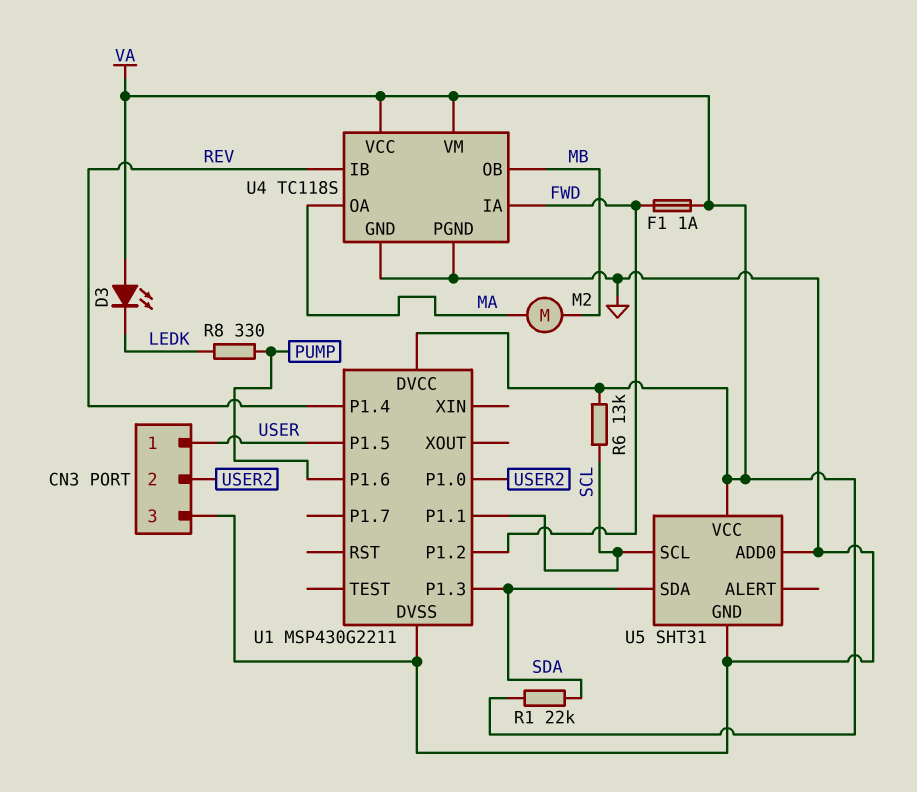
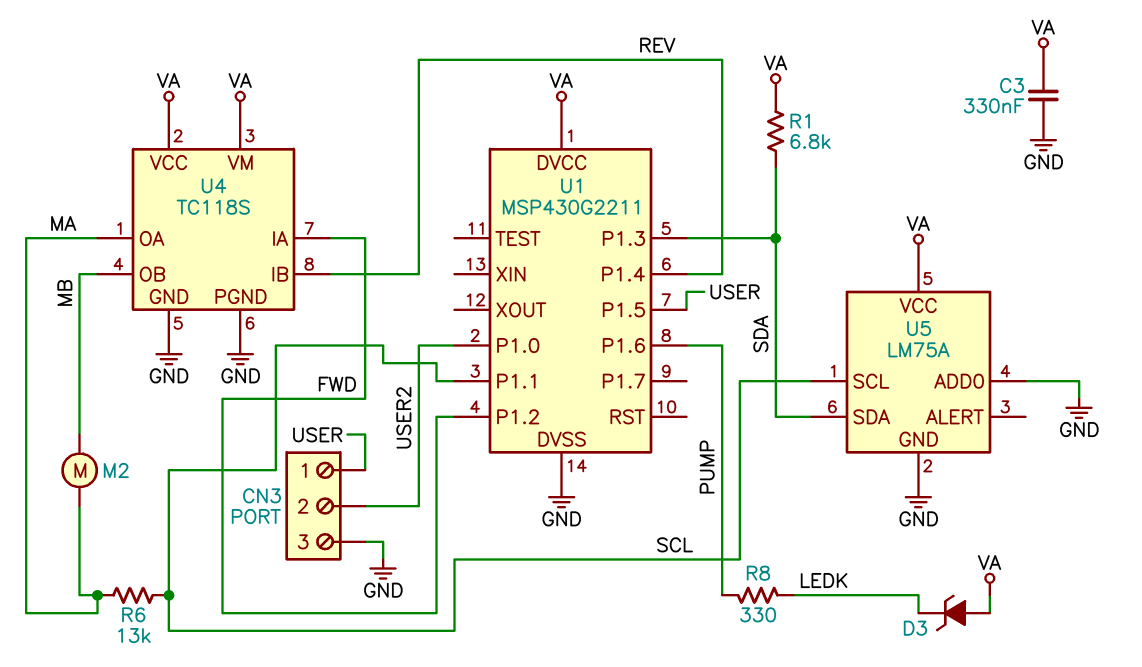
C3: none -> 330nF (GND, VA)
D3: LED (A VA, K LEDK) -> zener (A VA, K LEDK)
F1: 1A (FWD, VA) -> none
R1: 22k (SDA, VA) -> 6.8k (SDA, VA)
R6: 13k (SCL, VA) -> 13k (MA, SCL)
U5: SHT31 -> LM75A

